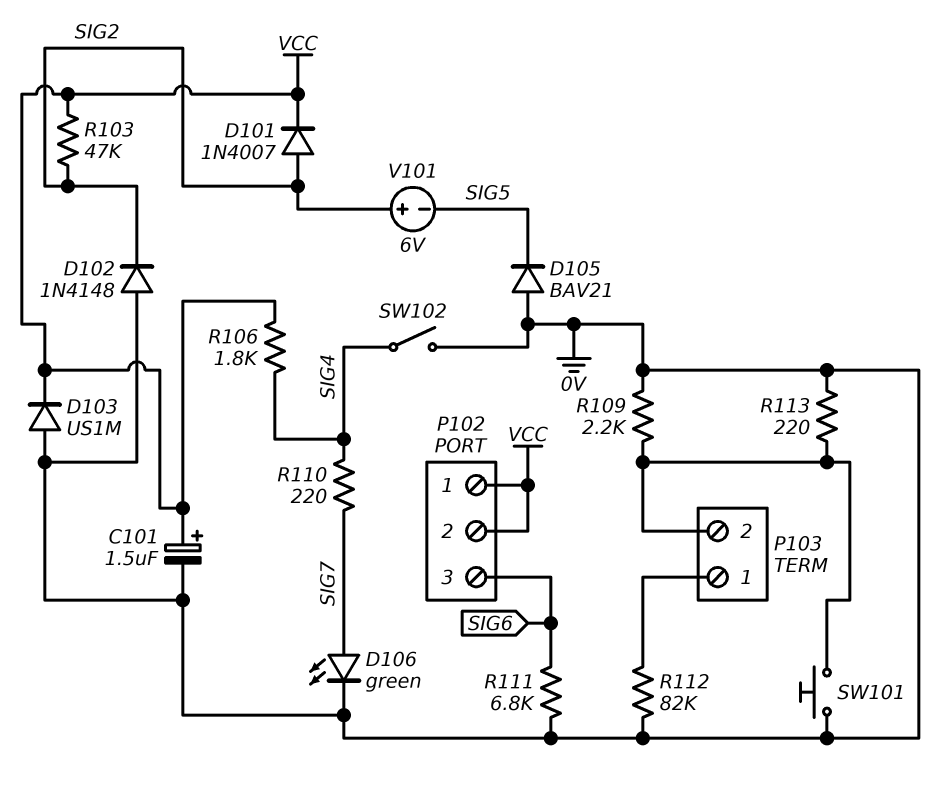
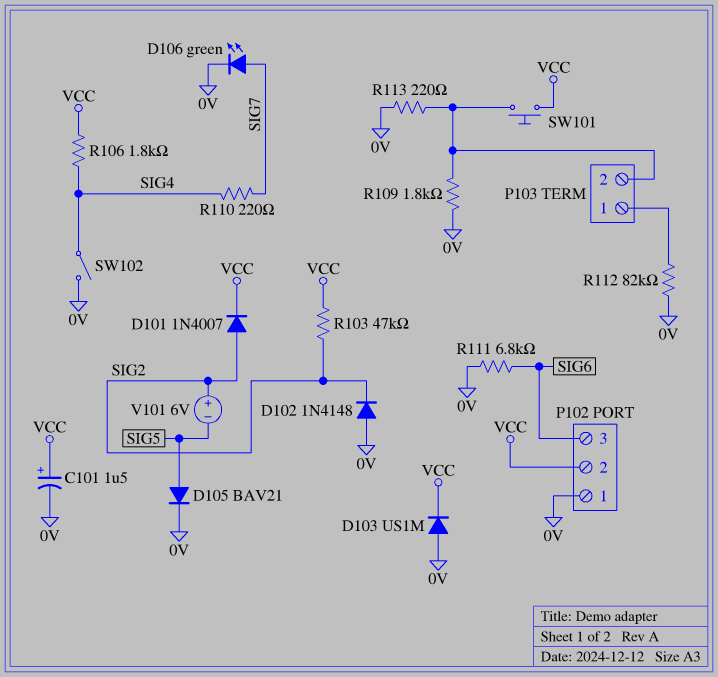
D105: diode BAV21 (A 0V, K SIG5) -> diode BAV21 (A SIG5, K 0V)
P102 pin 1: VCC -> 0V
R109: 2.2k (0V, P103/2) -> 1.8k (0V, P103/2)
SW101: button (0V, P103/2) -> button (P103/2, VCC)

